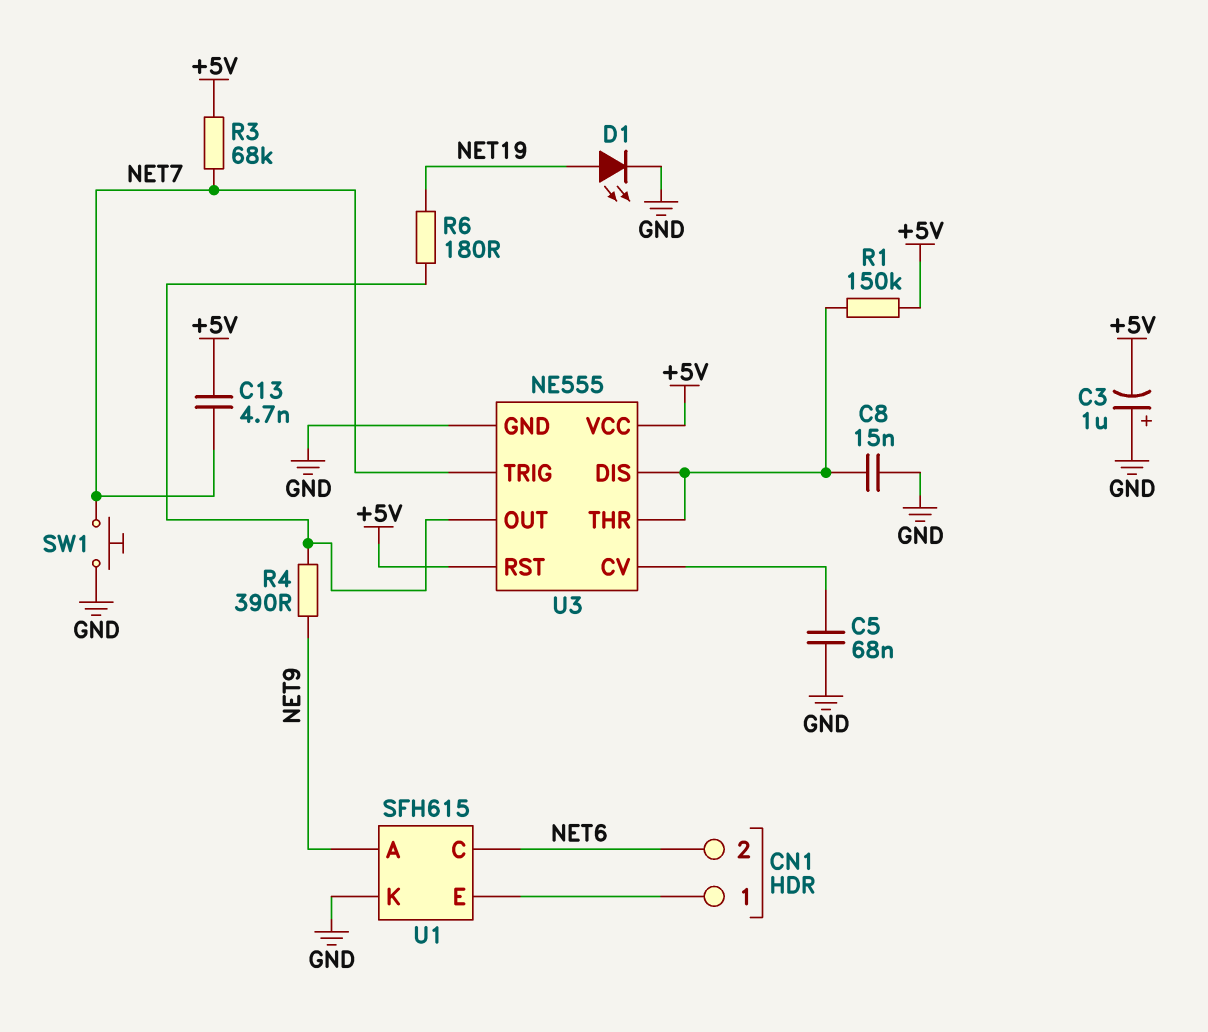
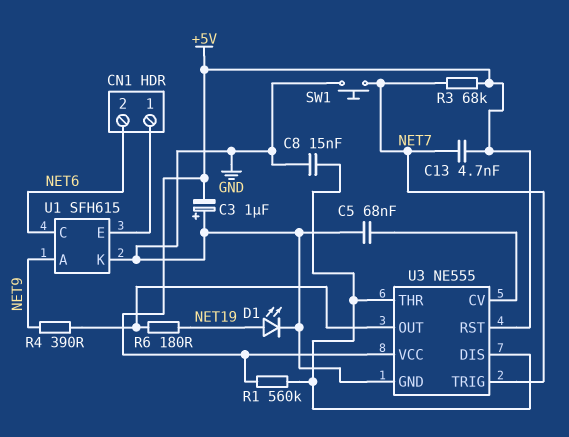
R1: 150k (+5V, U3/DIS) -> 560k (+5V, U3/DIS)

